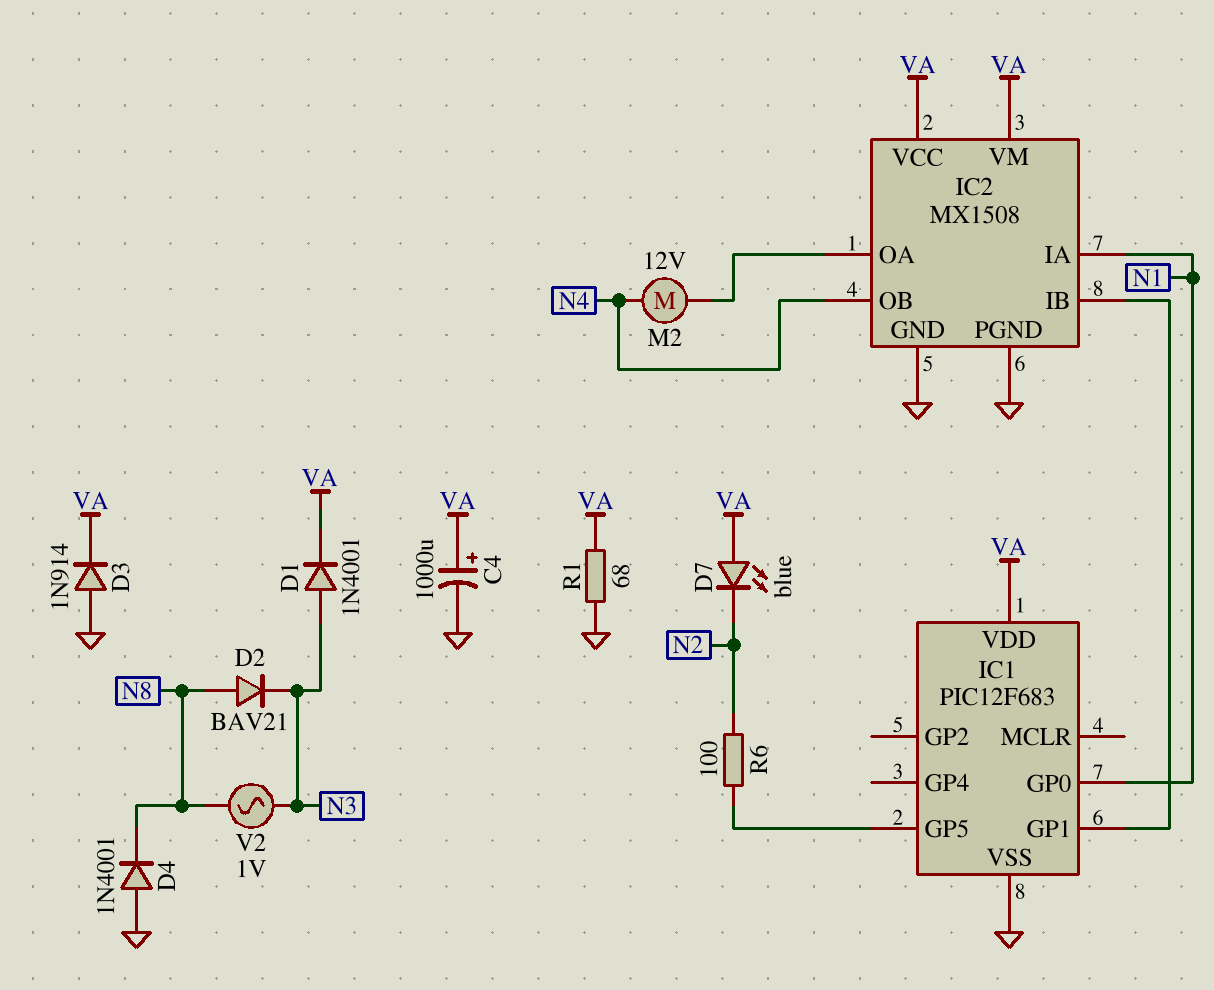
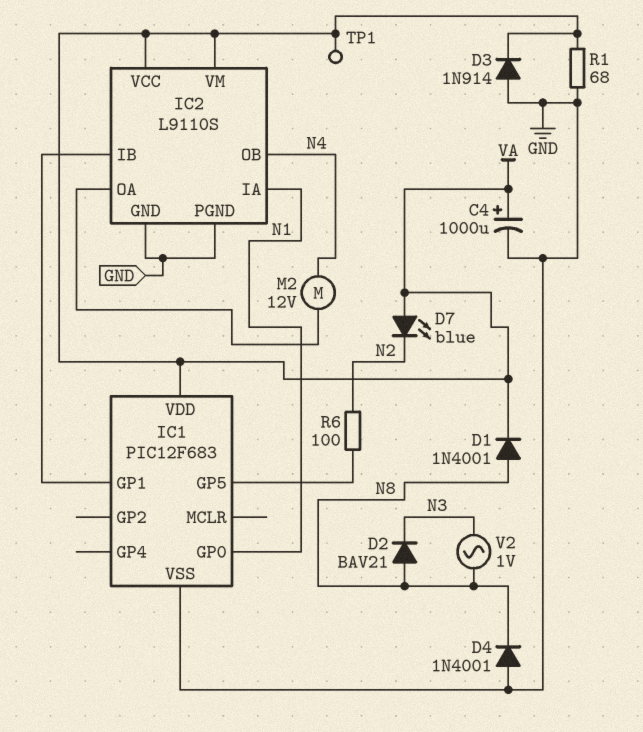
D1: diode 1N4001 (A N3, K VA) -> diode 1N4001 (A N8, K VA)
IC2: MX1508 -> L9110S
TP1: none -> test point (VA)

